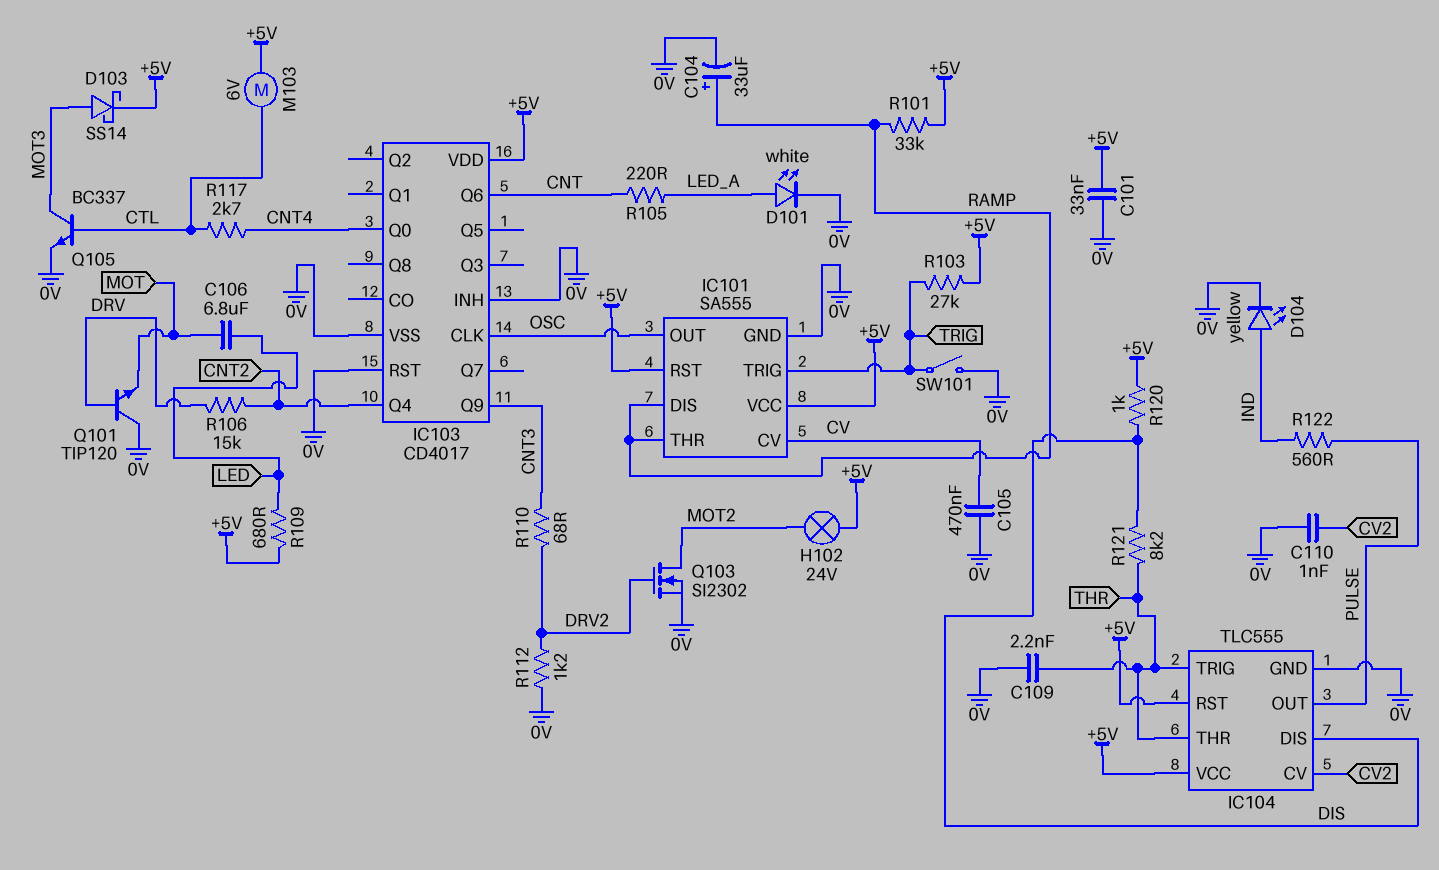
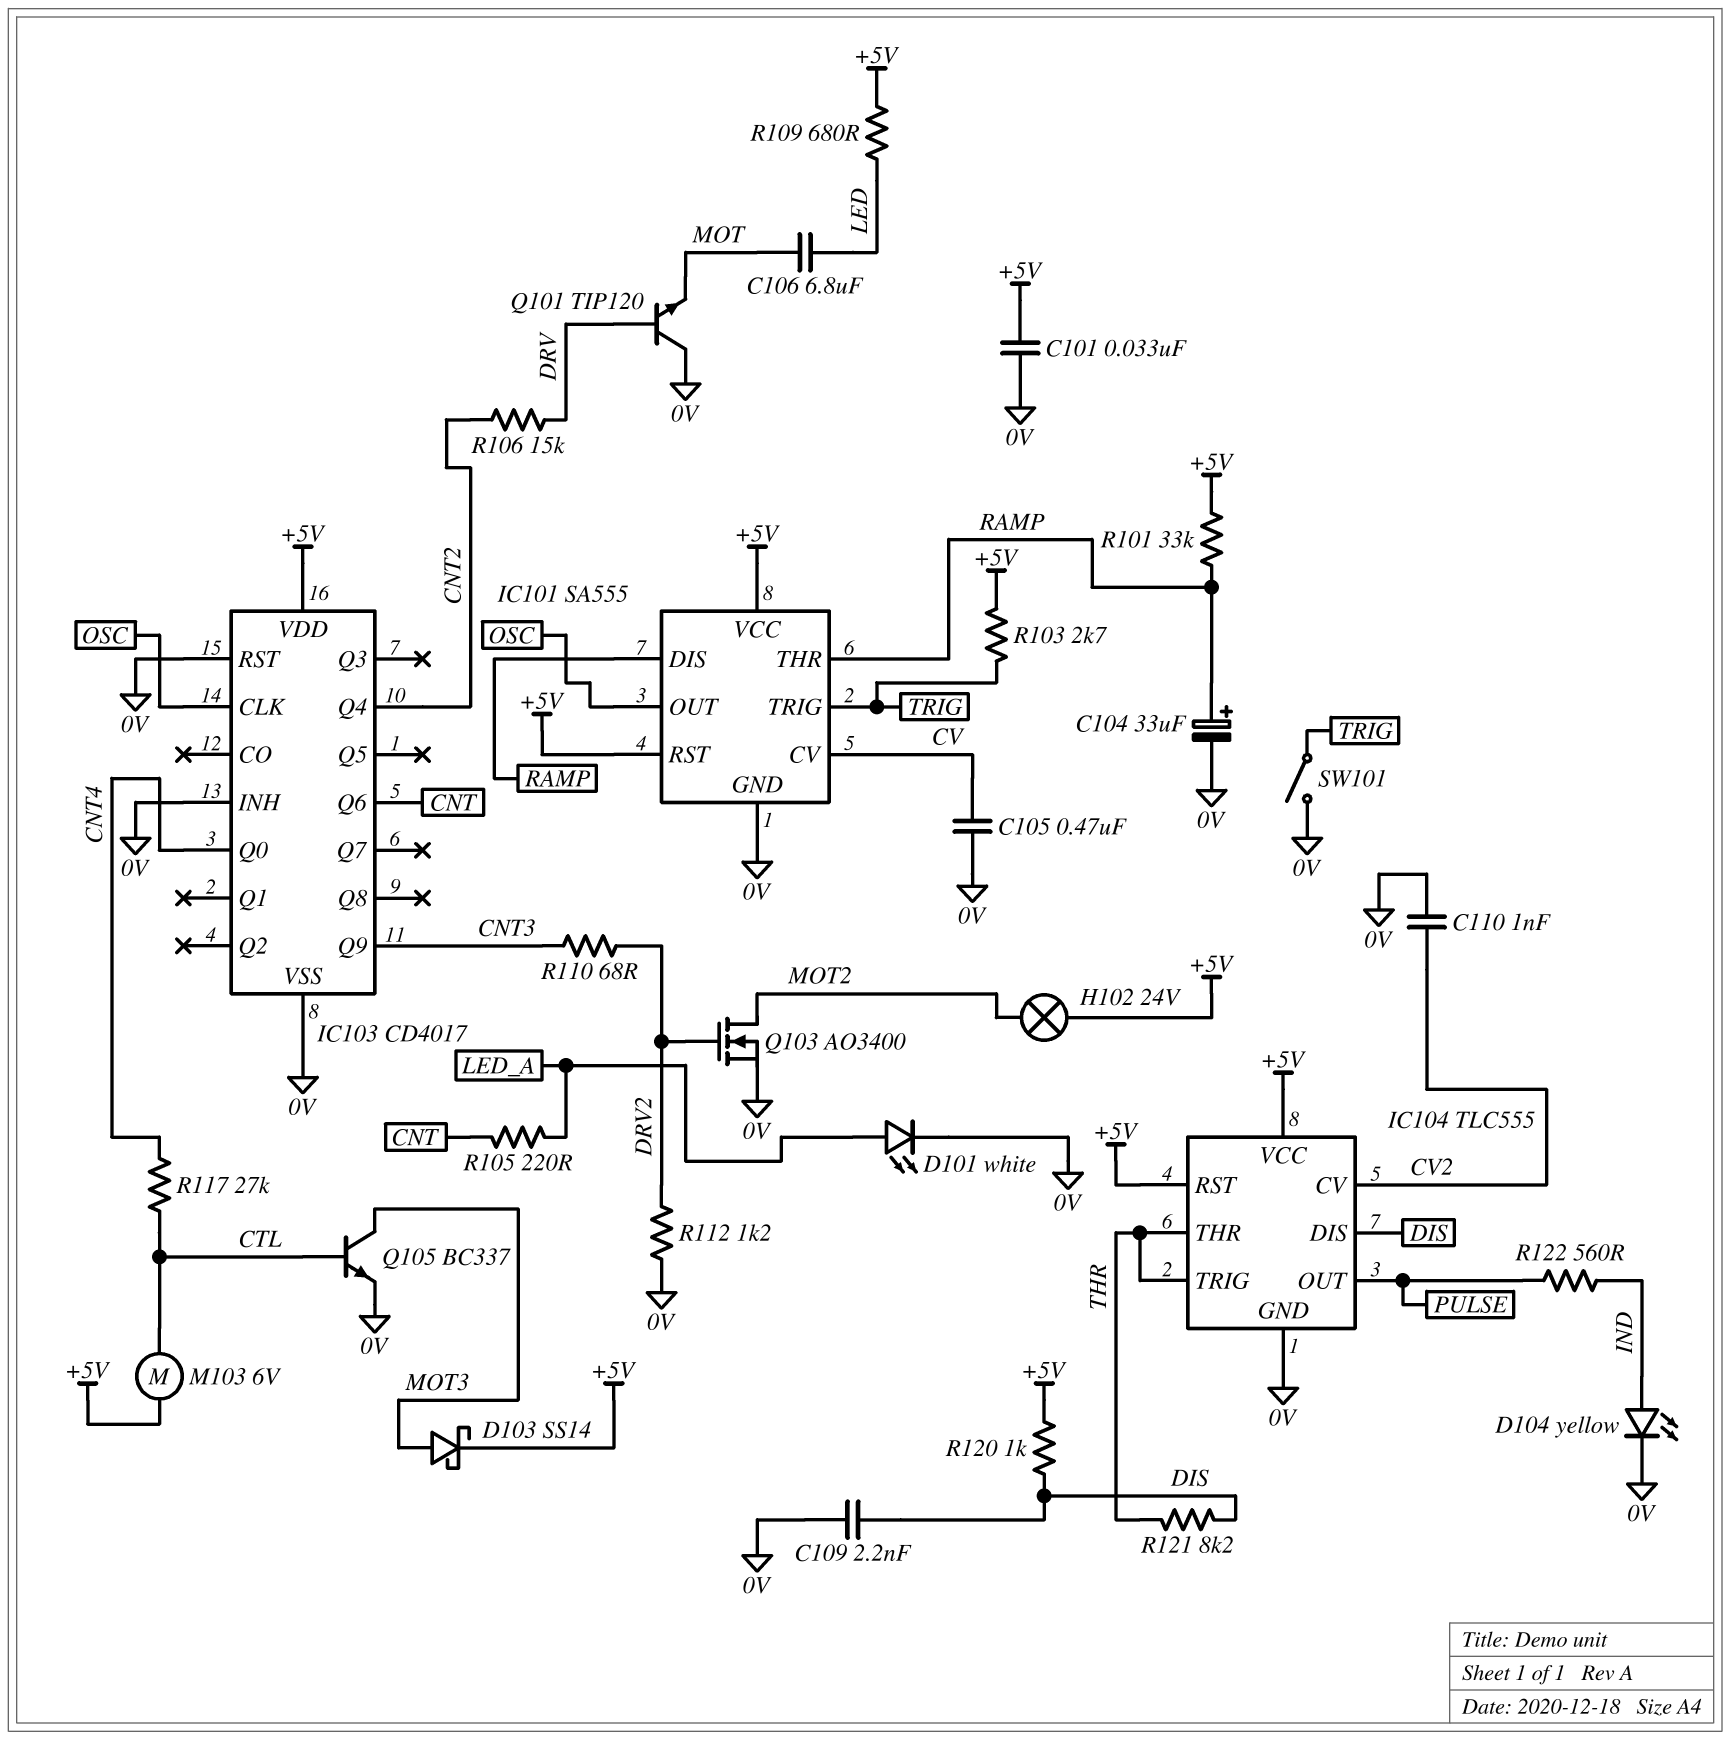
C109: 2.2nF (0V, THR) -> 2.2nF (0V, DIS)
Q103: NMOS SI2302 (G DRV2, D MOT2, S 0V) -> NMOS AO3400 (G DRV2, D MOT2, S 0V)
R103: 27k (+5V, TRIG) -> 2.7k (+5V, TRIG)
R117: 2.7k (CNT4, CTL) -> 27k (CNT4, CTL)

